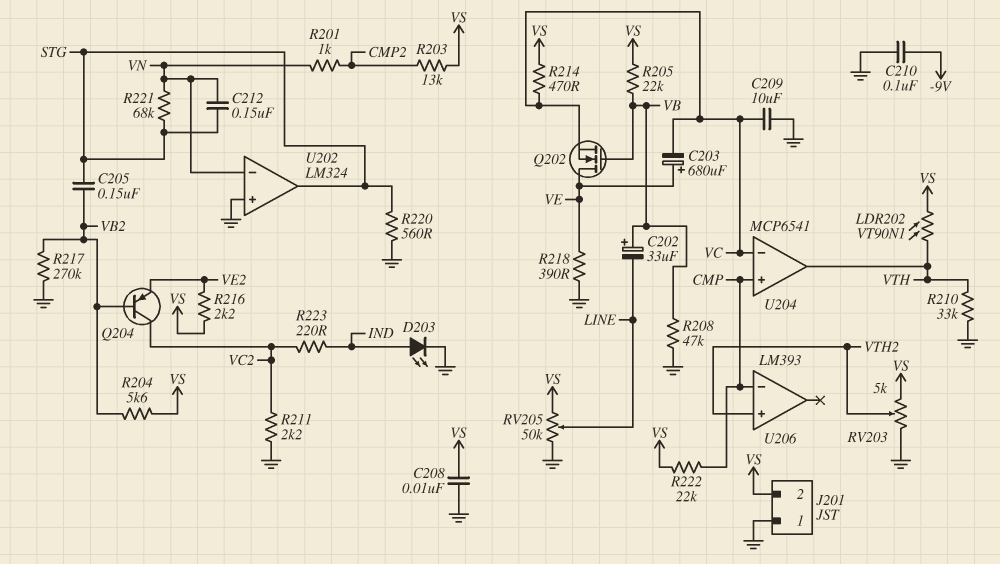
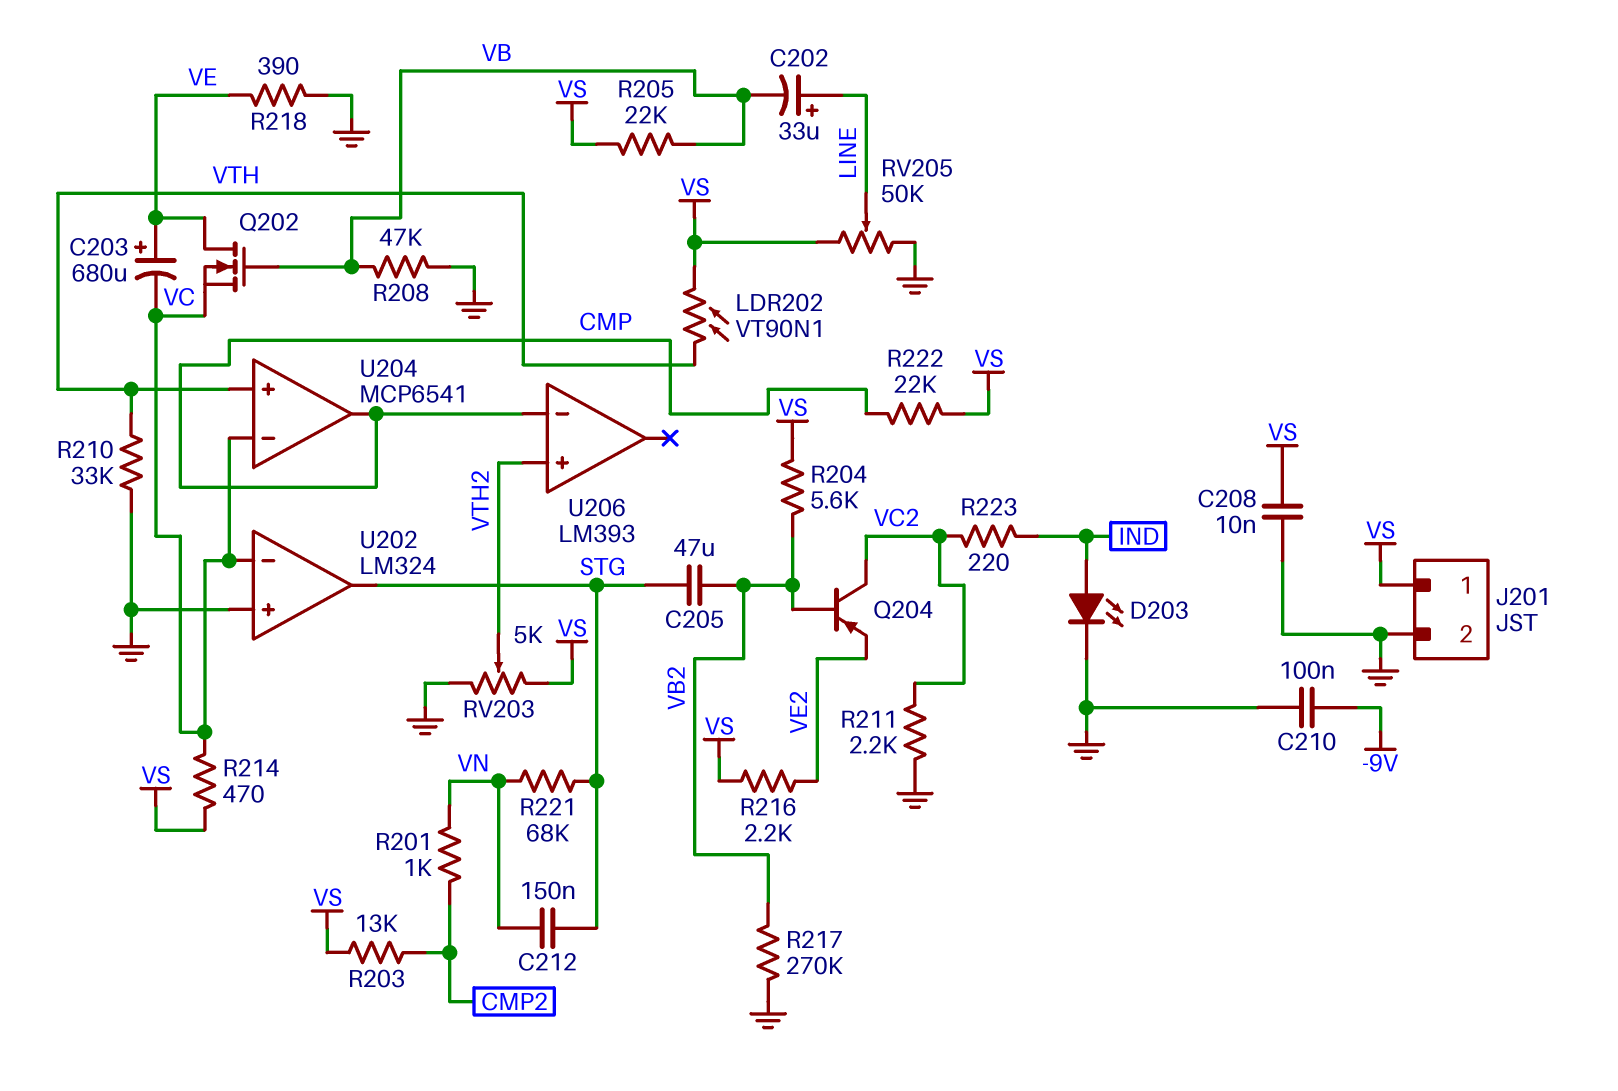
C202: 33uF (plus VB, minus LINE) -> 33uF (plus LINE, minus VB)
C205: 150nF (STG, VB2) -> 47uF (STG, VB2)
C209: 10uF (GND, VC) -> none
J201 pin 1: GND -> VS
J201 pin 2: VS -> GND
R220: 560 (GND, STG) -> none
U202 pin in-: VN -> VC
U204 pin in+: CMP -> VTH
U204 pin out: VTH -> CMP

